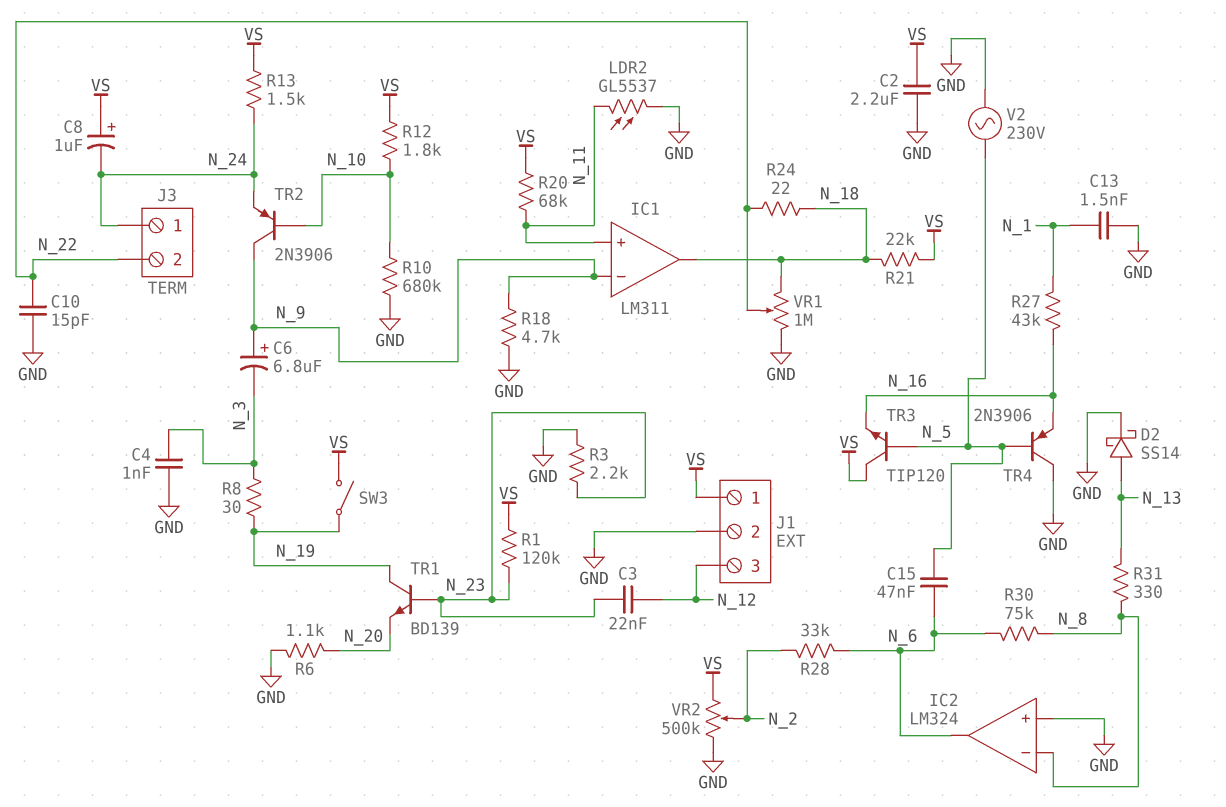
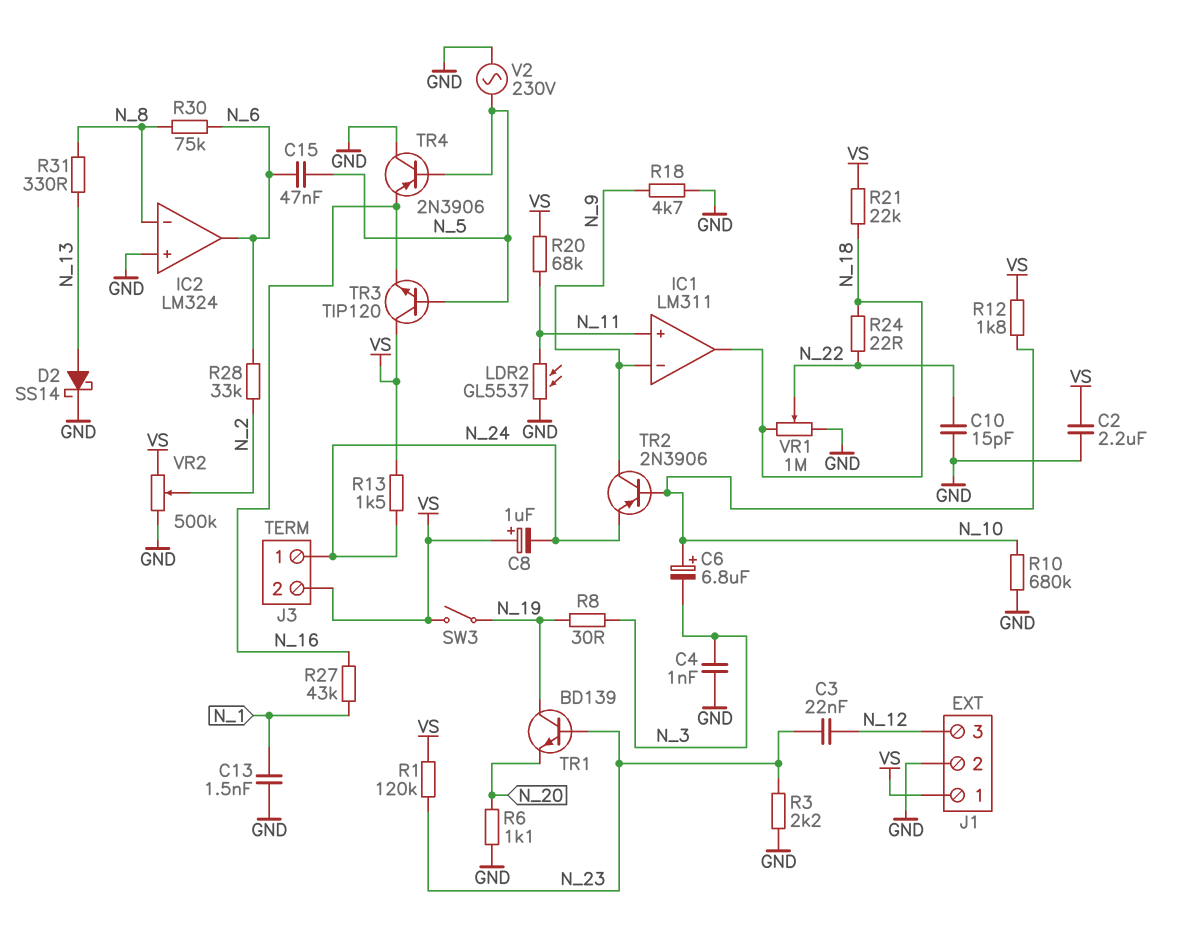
C6: 6.8uF (plus N_9, minus N_3) -> 6.8uF (plus N_10, minus N_3)
J3 pin 2: N_22 -> VS

